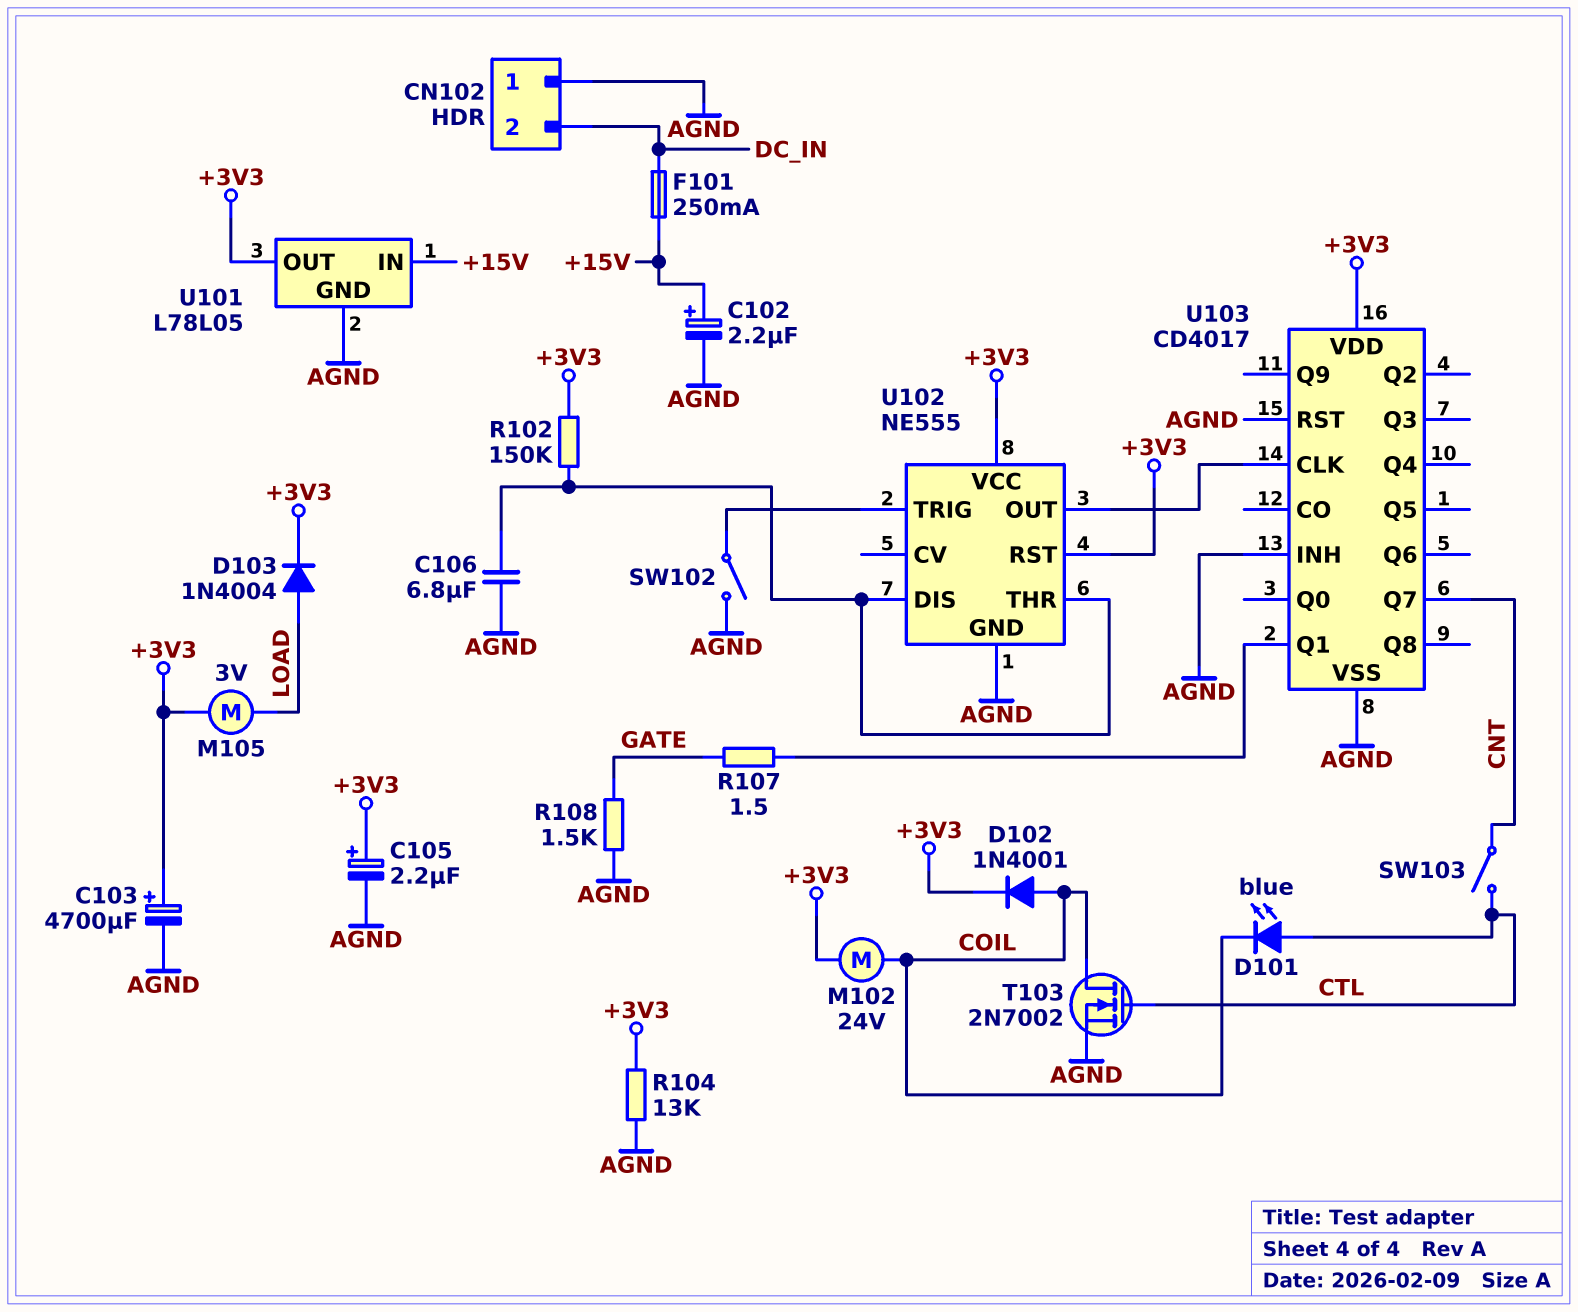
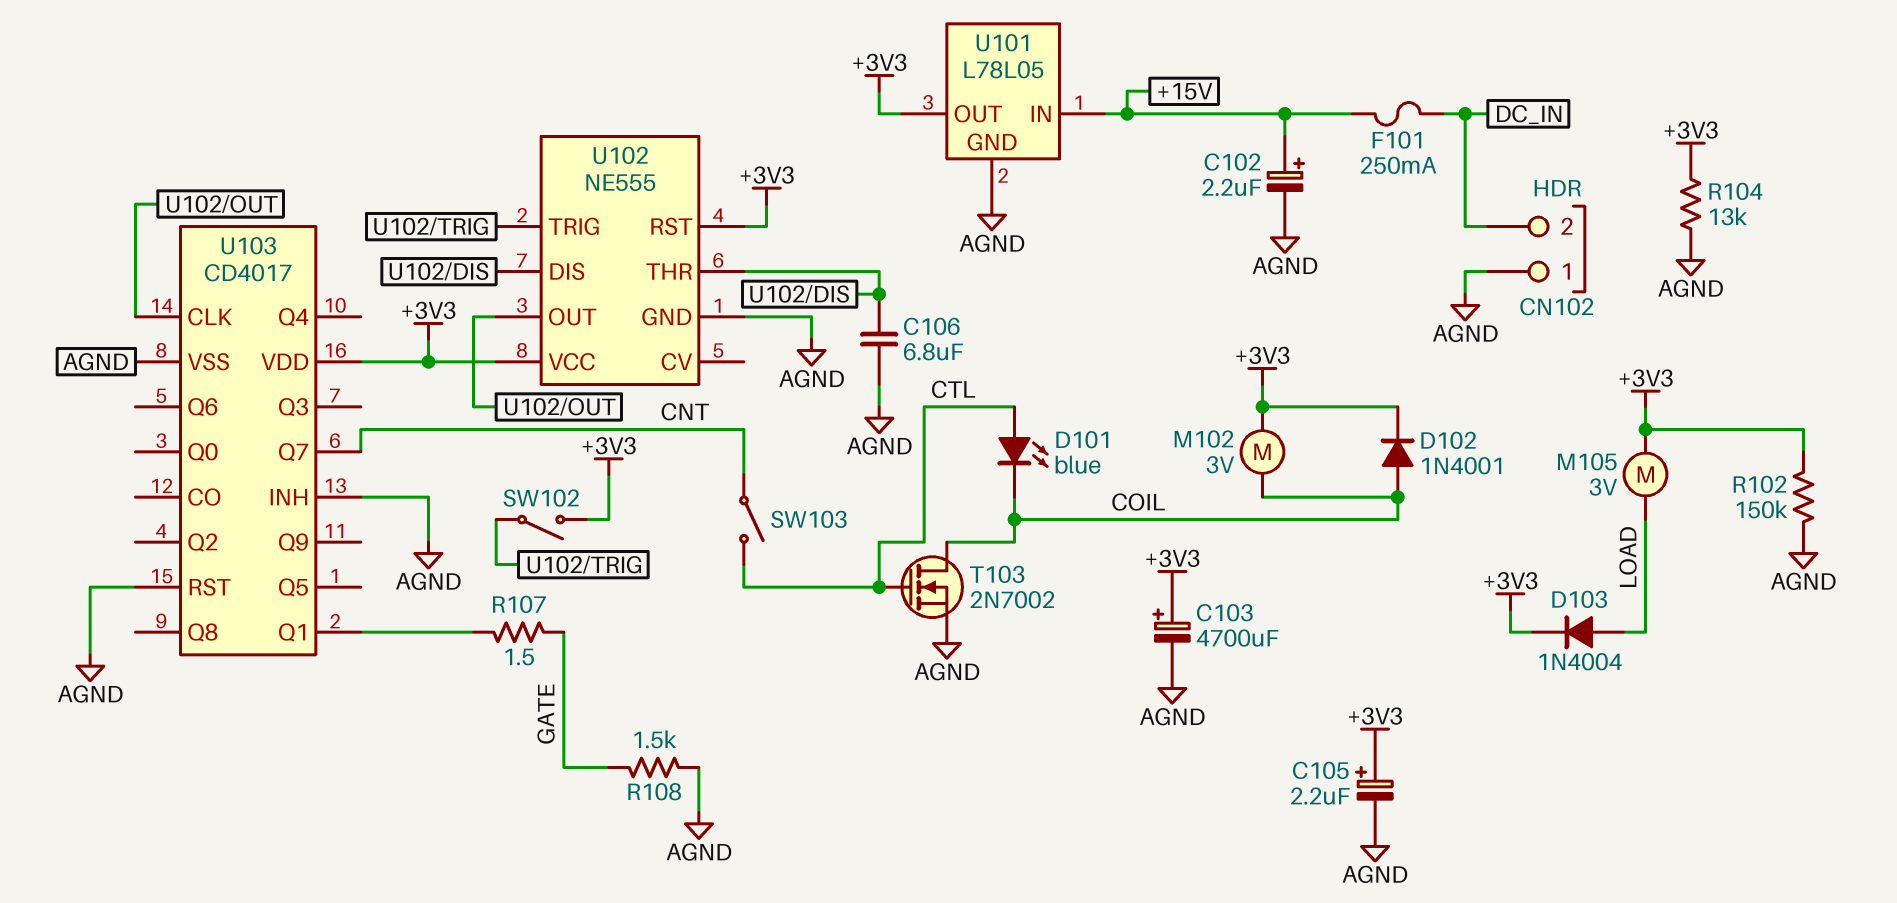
M102: motor 24V (+3V3, COIL) -> motor 3V (+3V3, COIL)
R102: 150k (+3V3, U102/DIS) -> 150k (+3V3, AGND)
SW102: switch (AGND, U102/TRIG) -> switch (+3V3, U102/TRIG)

